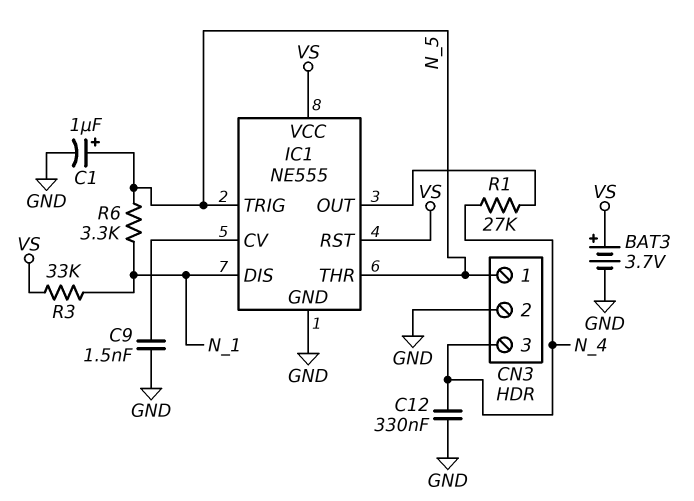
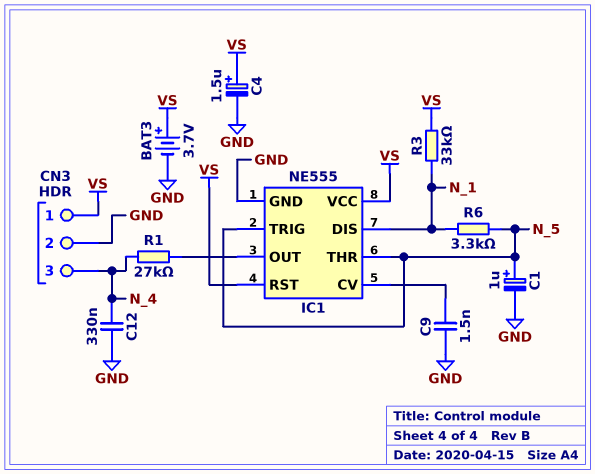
C4: none -> 1.5uF (plus VS, minus GND)
CN3 pin 1: N_5 -> VS

